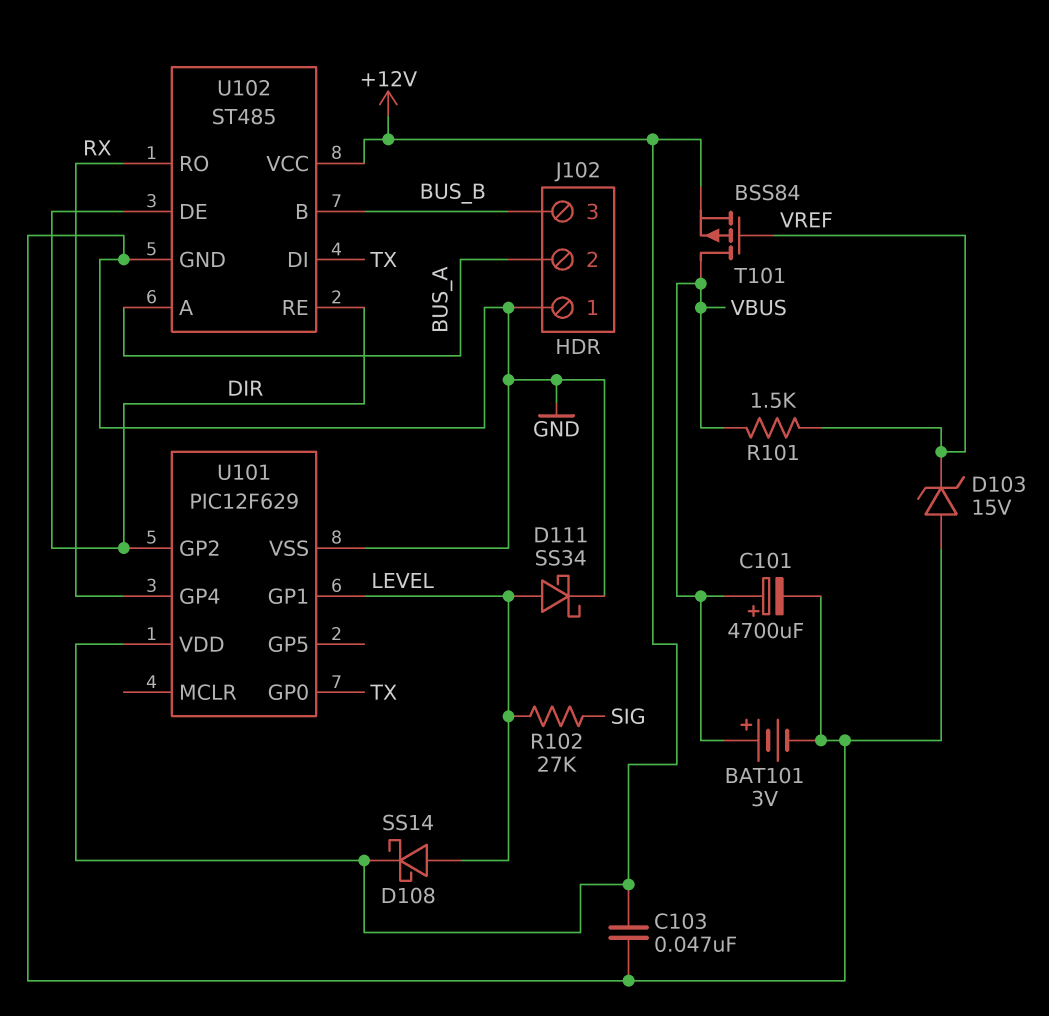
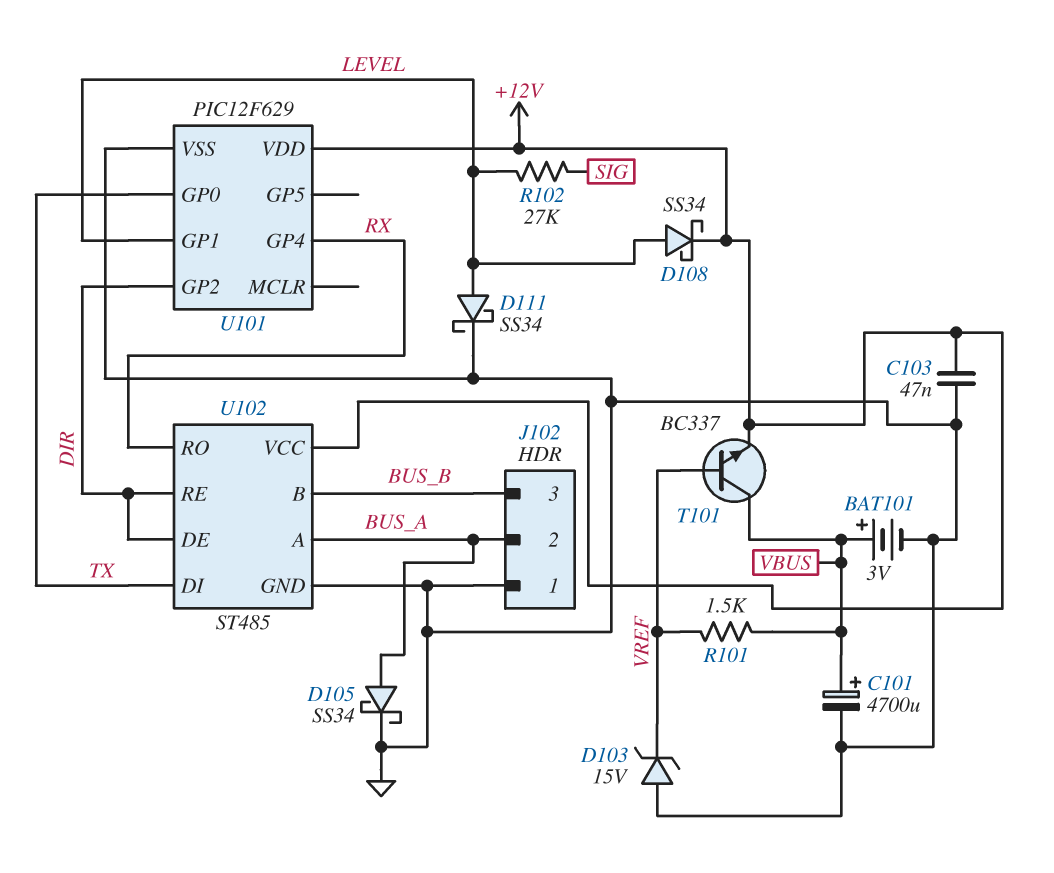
D105: none -> schottky SS34 (A BUS_A, K GND)
D108: schottky SS14 (A LEVEL, K +12V) -> schottky SS34 (A LEVEL, K +12V)
T101: PMOS BSS84 (G VREF, D VBUS, S +12V) -> NPN BC337 (B VREF, C VBUS, E +12V)

